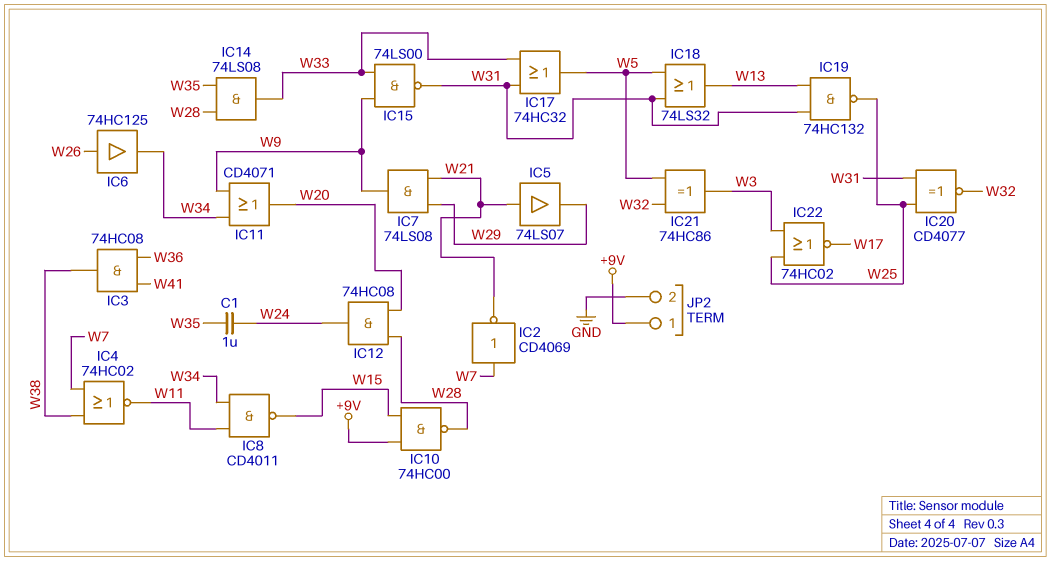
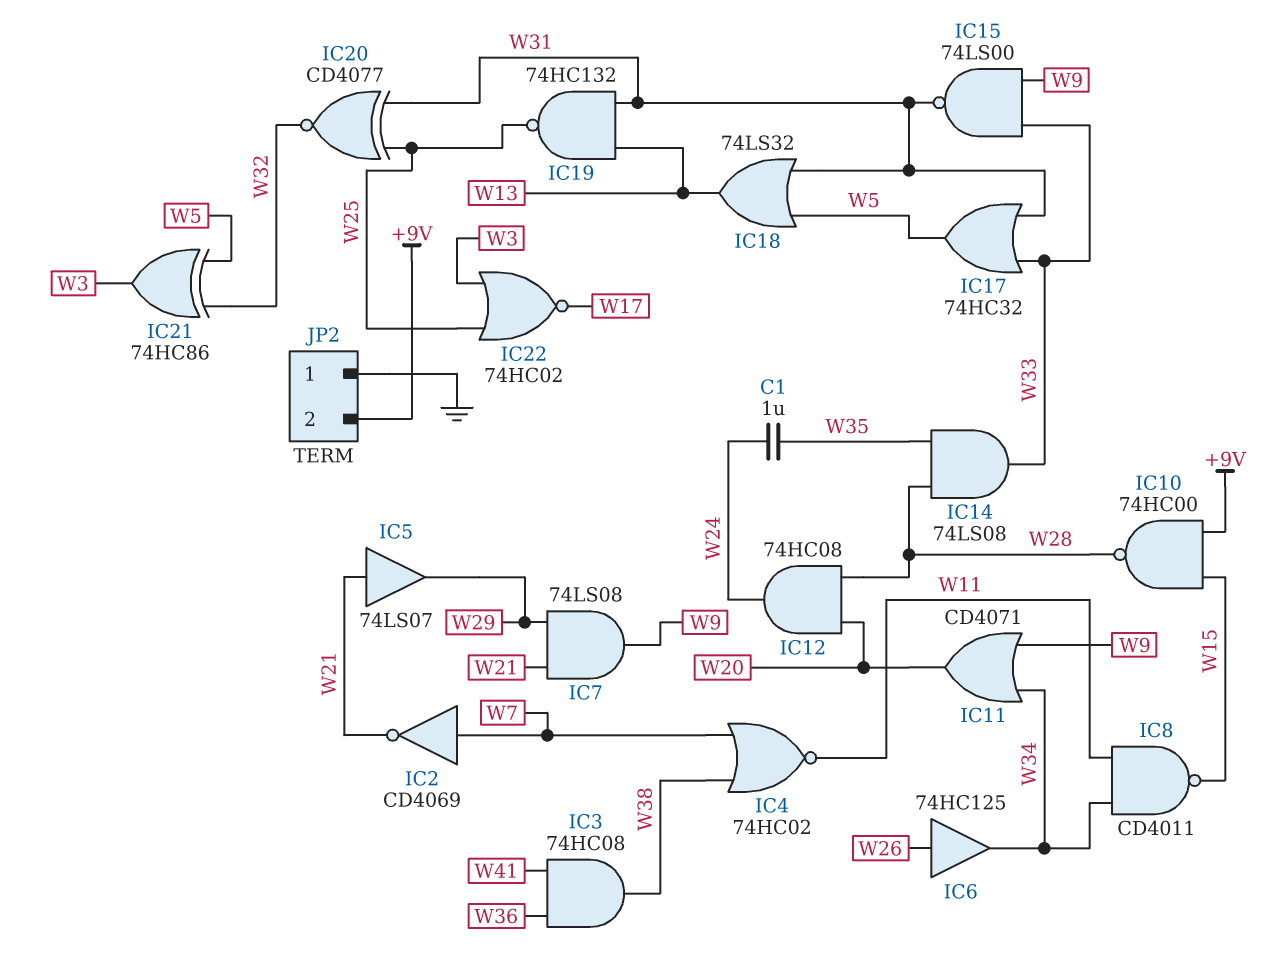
JP2 pin 1: +9V -> GND
JP2 pin 2: GND -> +9V

